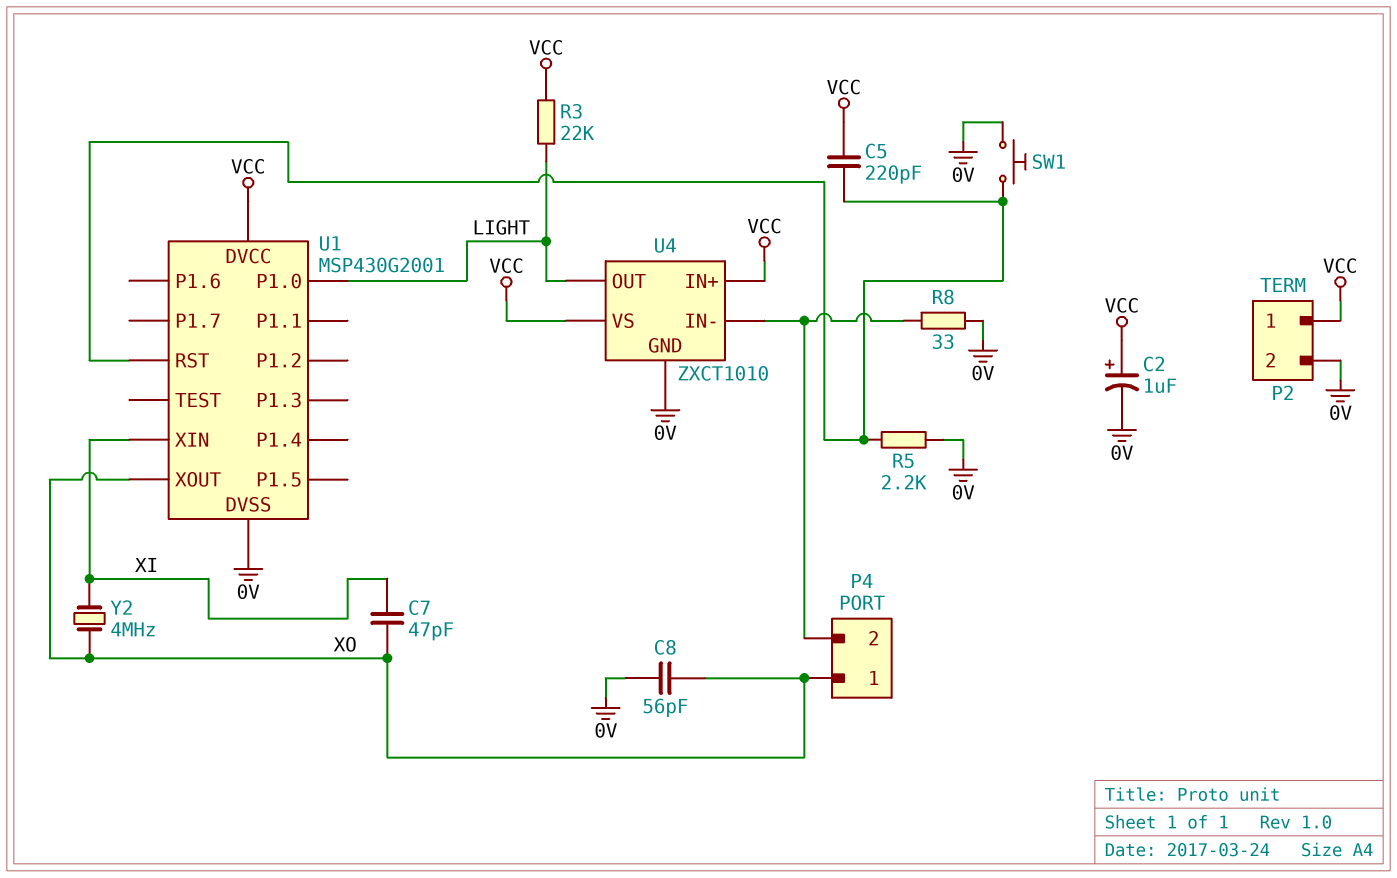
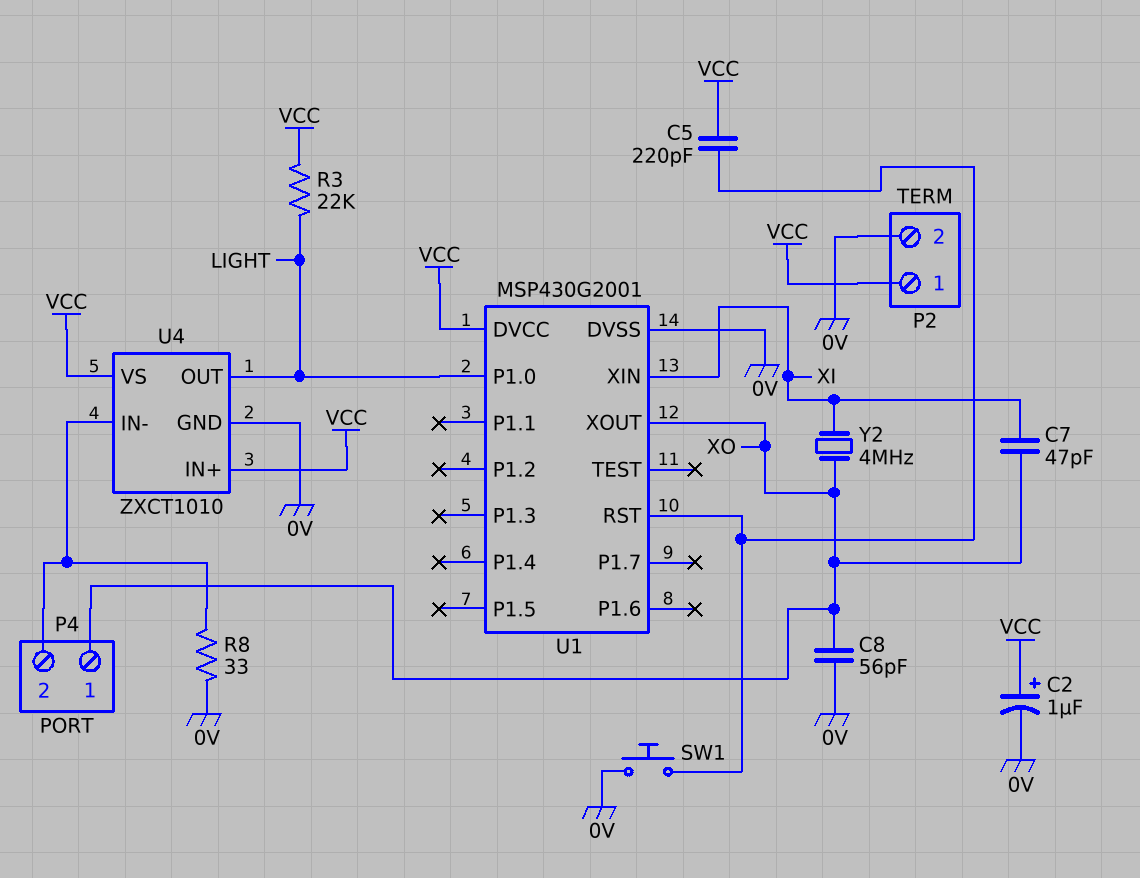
R5: 2.2k (0V, U1/RST) -> none

